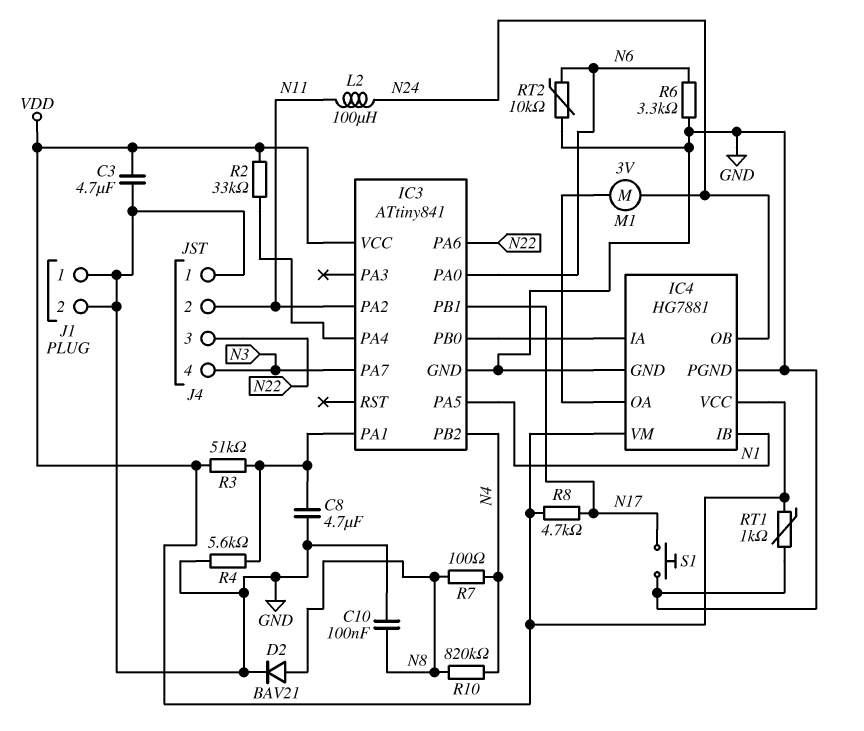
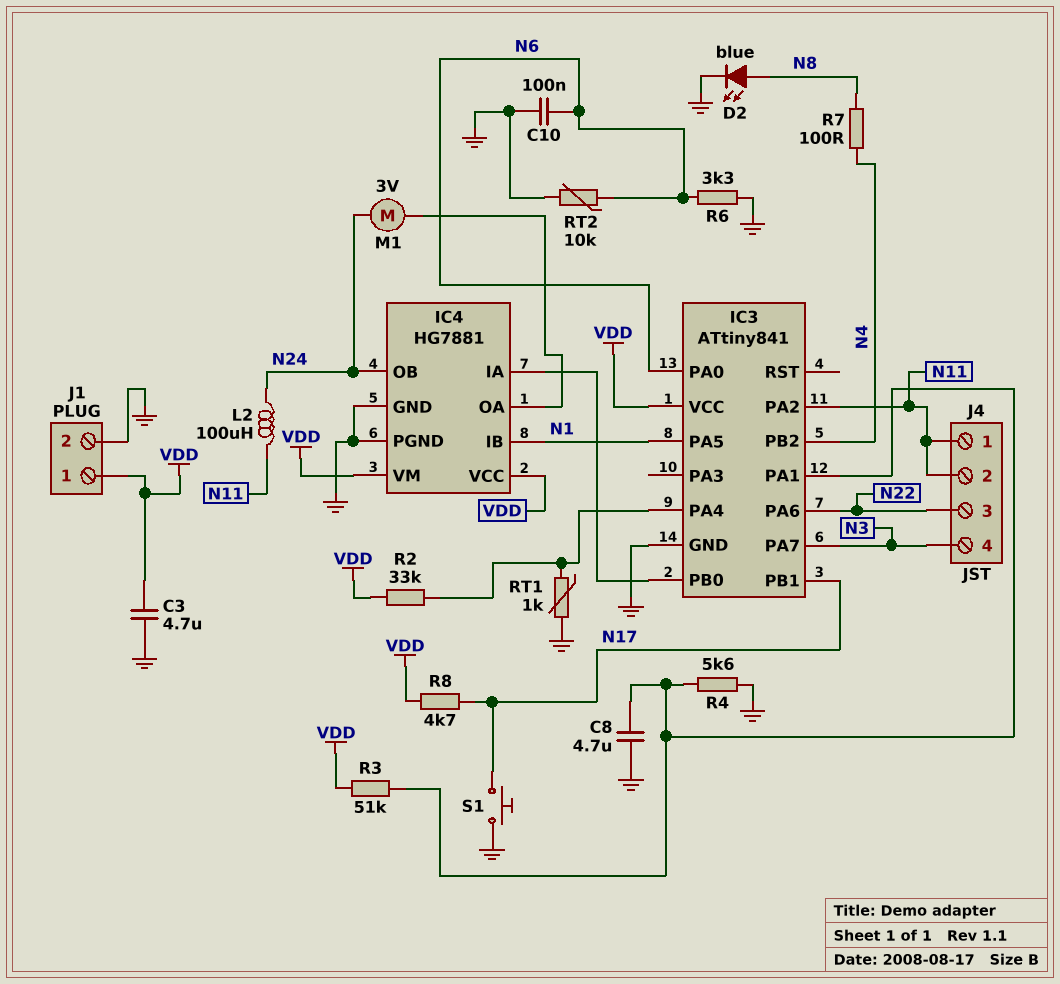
C10: 100nF (GND, N8) -> 100nF (GND, N6)
D2: diode BAV21 (A N8, K GND) -> LED blue (A N8, K GND)
J1 pin 1: GND -> VDD
J4 pin 1: GND -> N11
R10: 820k (N4, N8) -> none
RT1: 1k (GND, VDD) -> 1k (GND, IC3/PA4)

